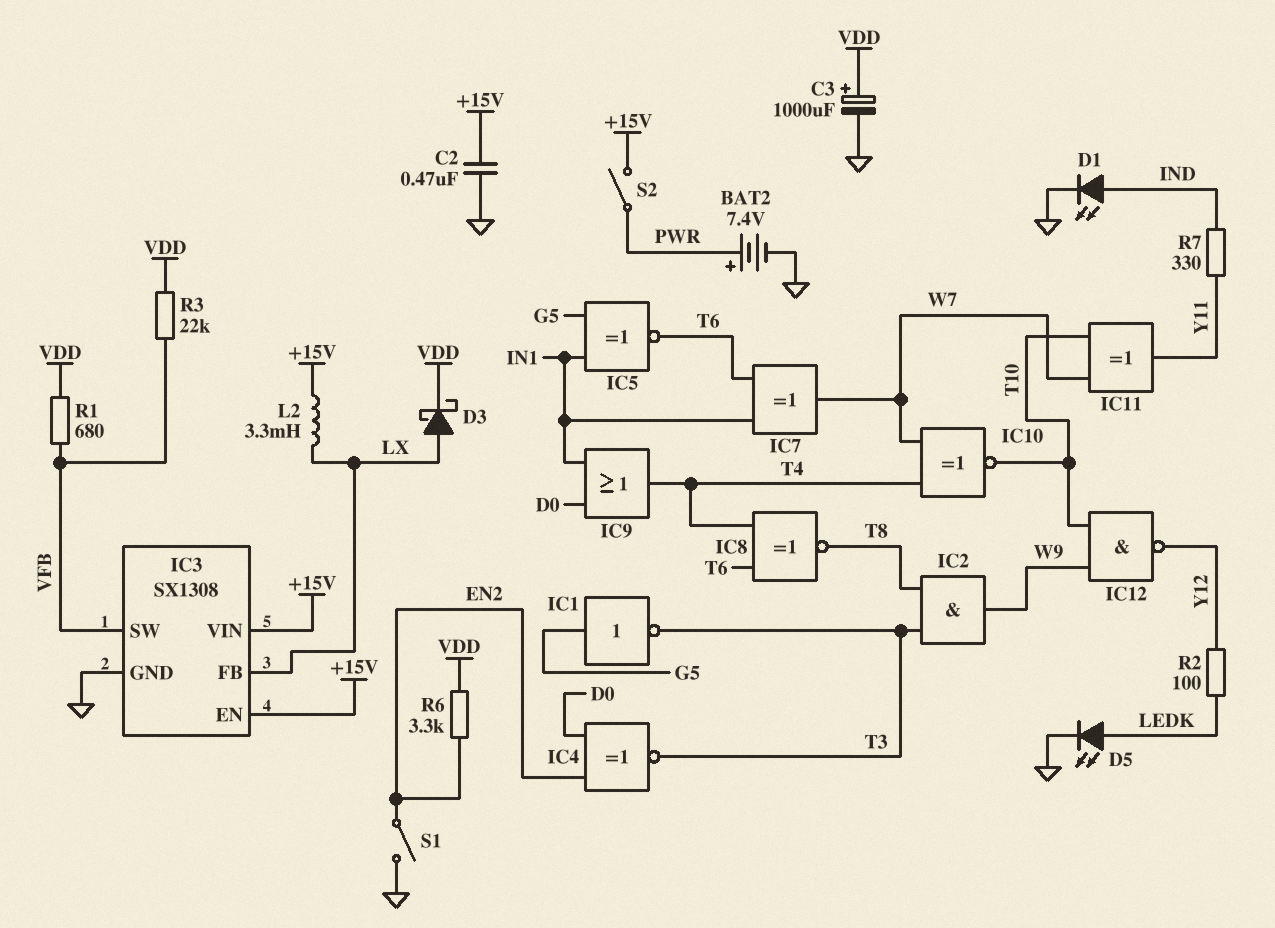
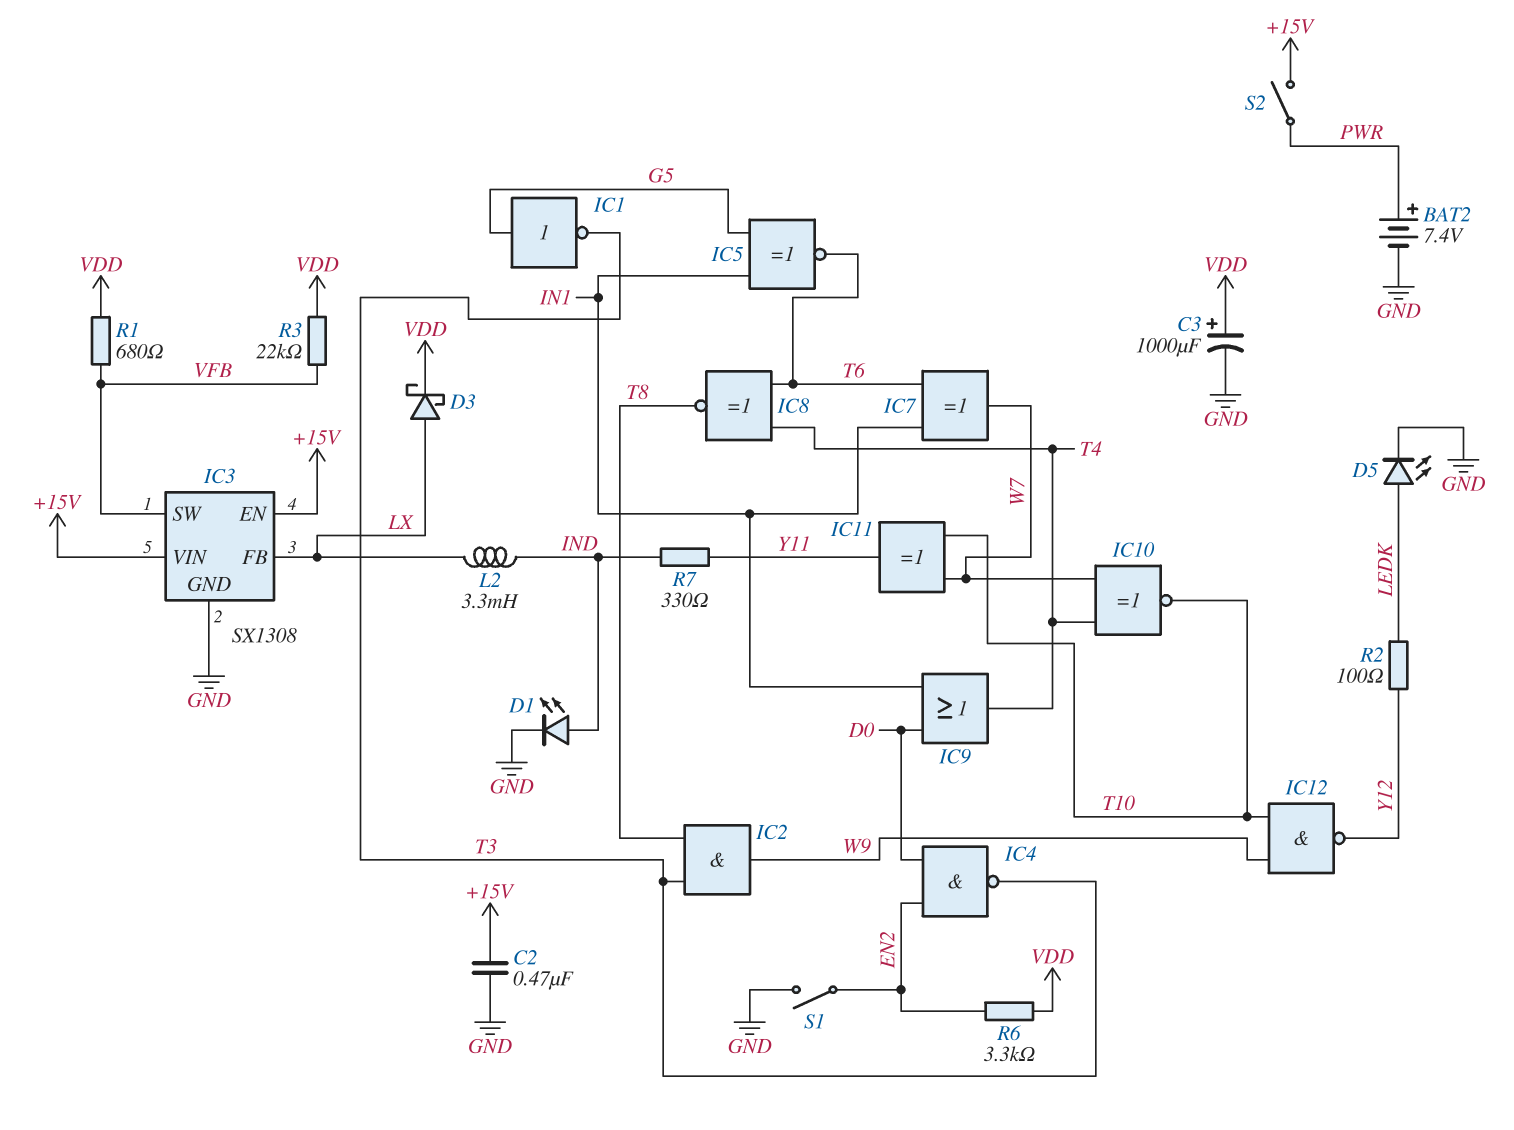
IC4: XNOR (in D0, in EN2, out T3) -> NAND (in D0, in EN2, out T3)
L2: 3.3mH (+15V, LX) -> 3.3mH (IND, LX)

